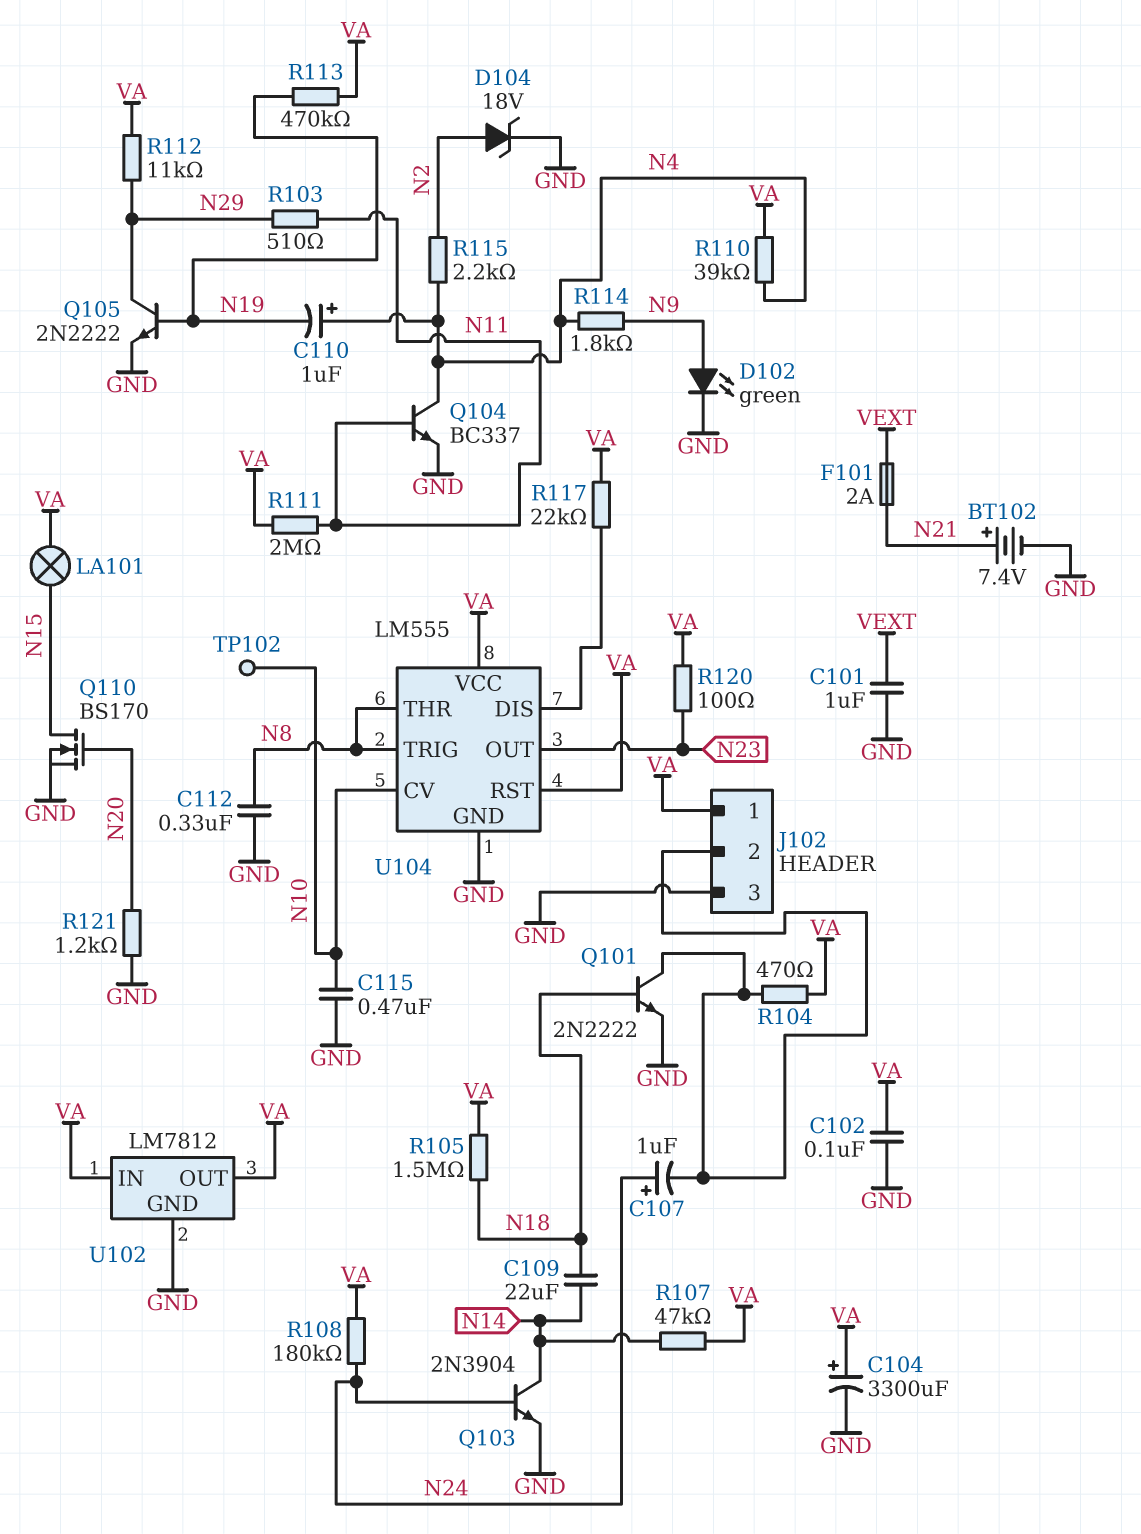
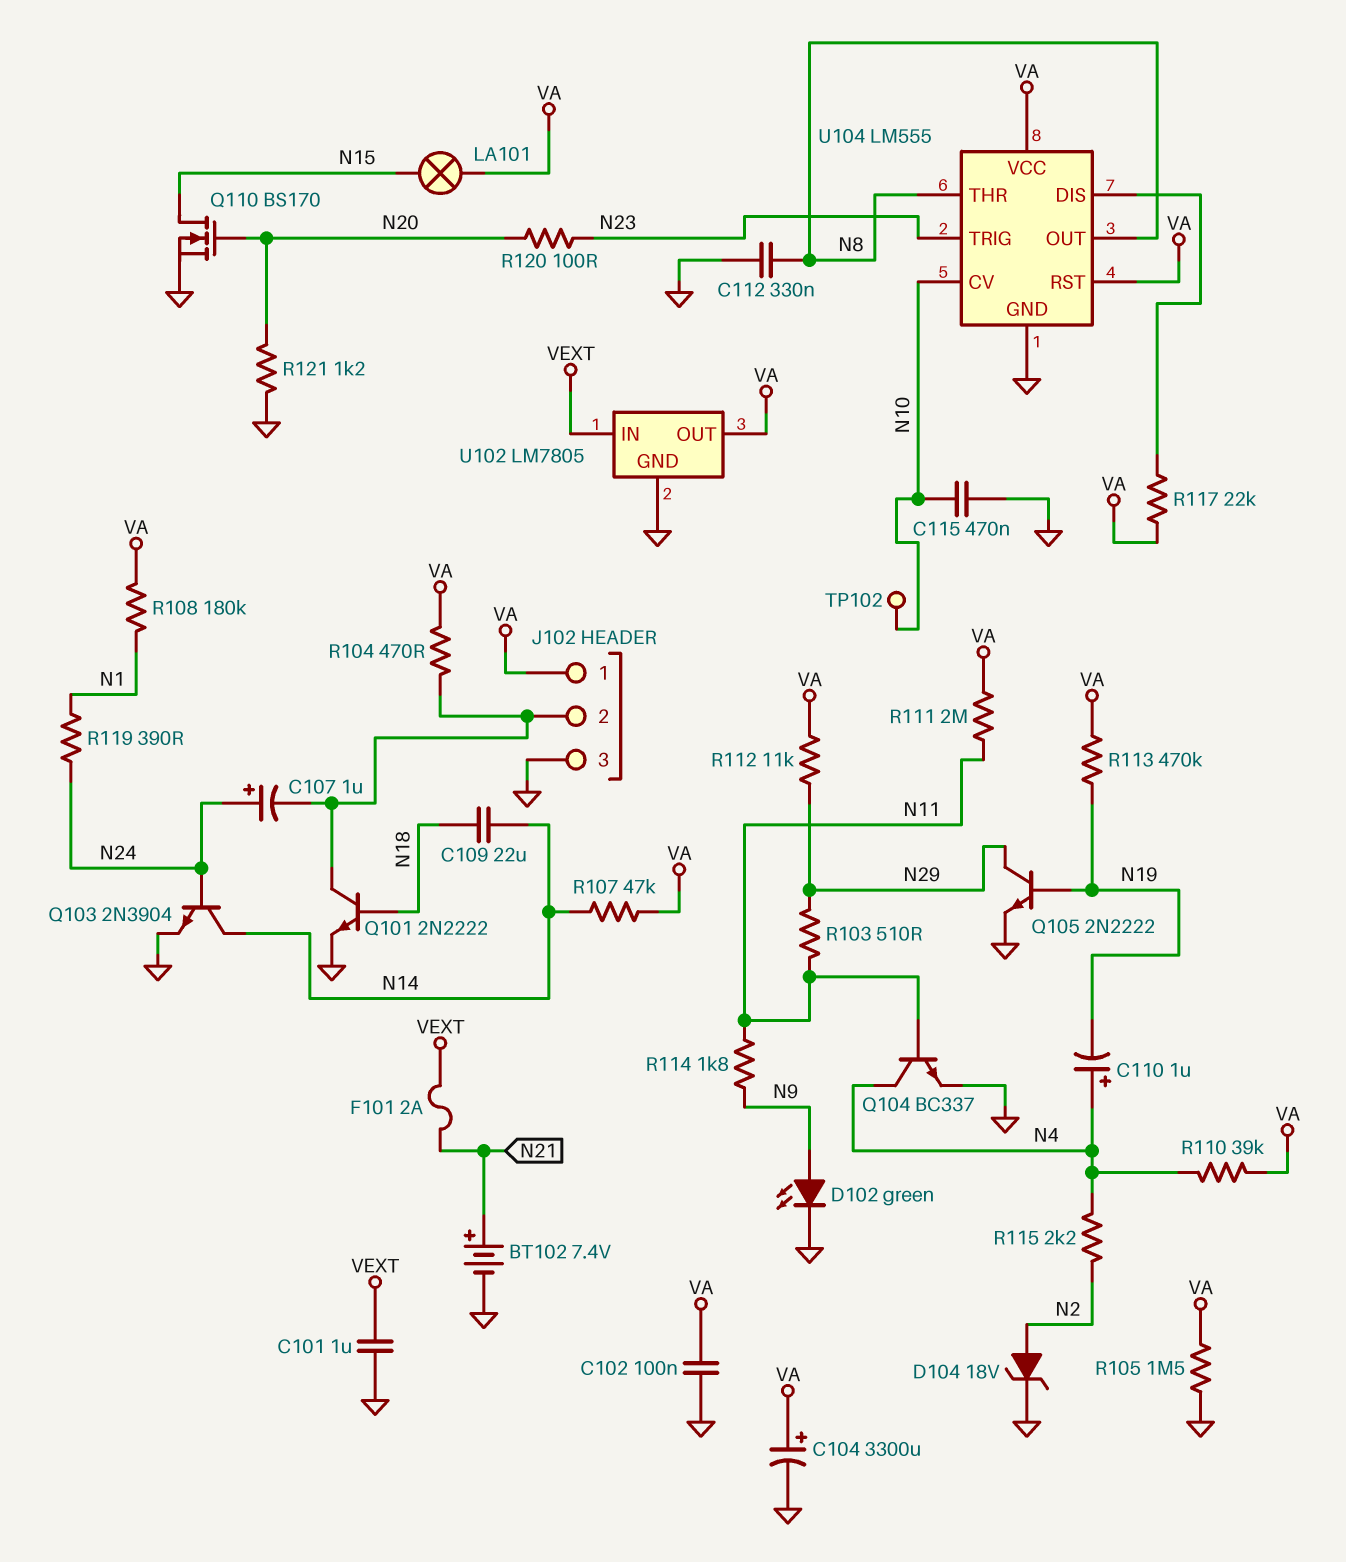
R105: 1.5M (N18, VA) -> 1.5M (GND, VA)
R108: 180k (N24, VA) -> 180k (N1, VA)
R114: 1.8k (N4, N9) -> 1.8k (N9, N11)
R119: none -> 390 (N1, N24)
R120: 100 (N23, VA) -> 100 (N20, N23)
U102: LM7812 -> LM7805
U102 pin IN: VA -> VEXT
U104 pin OUT: N23 -> N8
U104 pin TRIG: N8 -> N23

